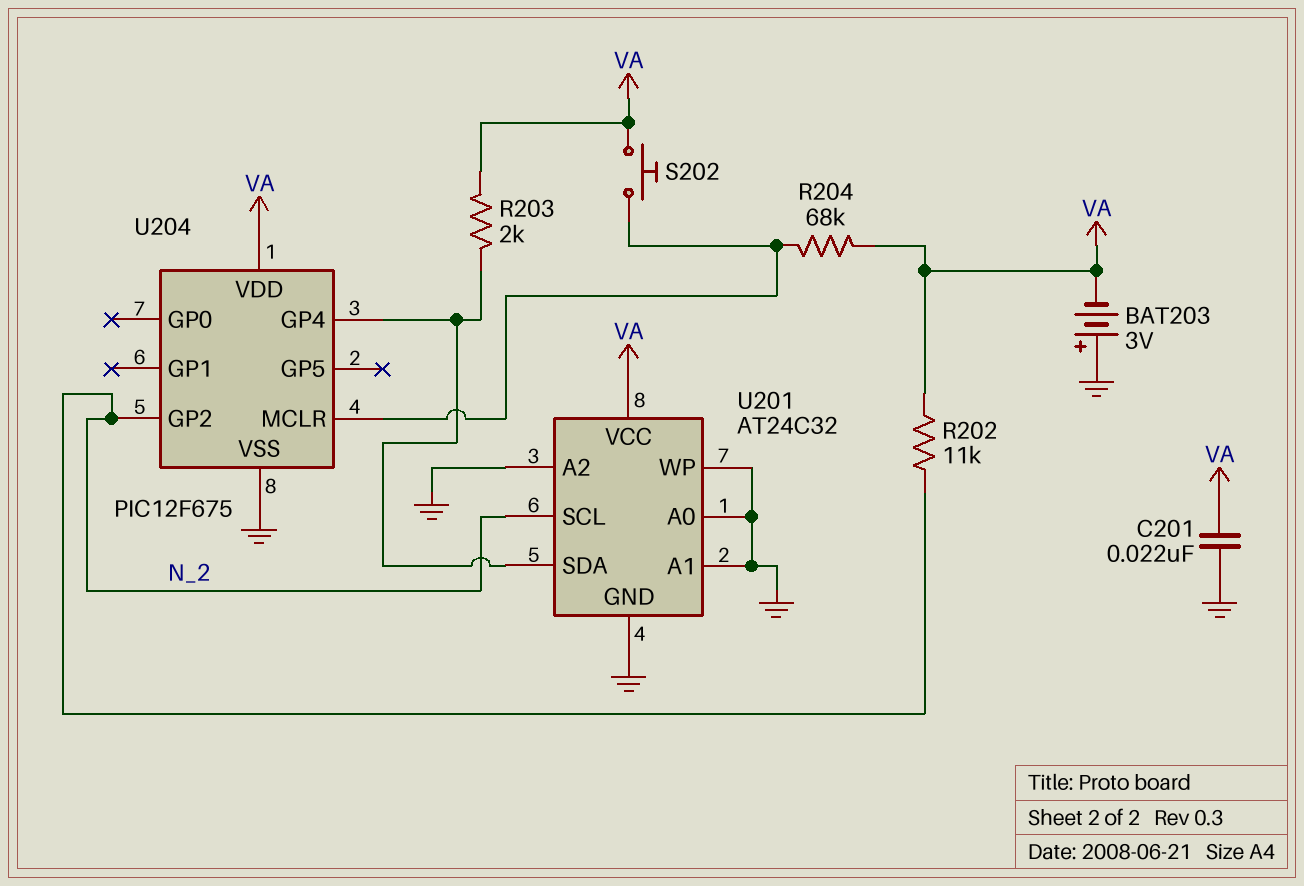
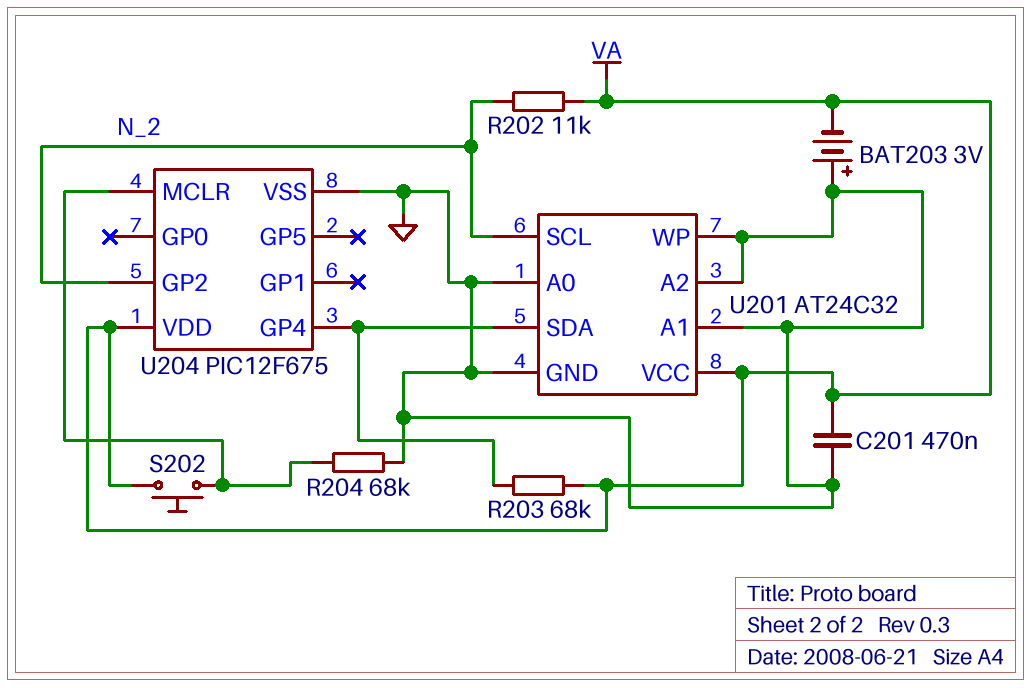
C201: 22nF (GND, VA) -> 470nF (GND, VA)
R203: 2k (U201/SDA, VA) -> 68k (U201/SDA, VA)
R204: 68k (U204/MCLR, VA) -> 68k (GND, U204/MCLR)

